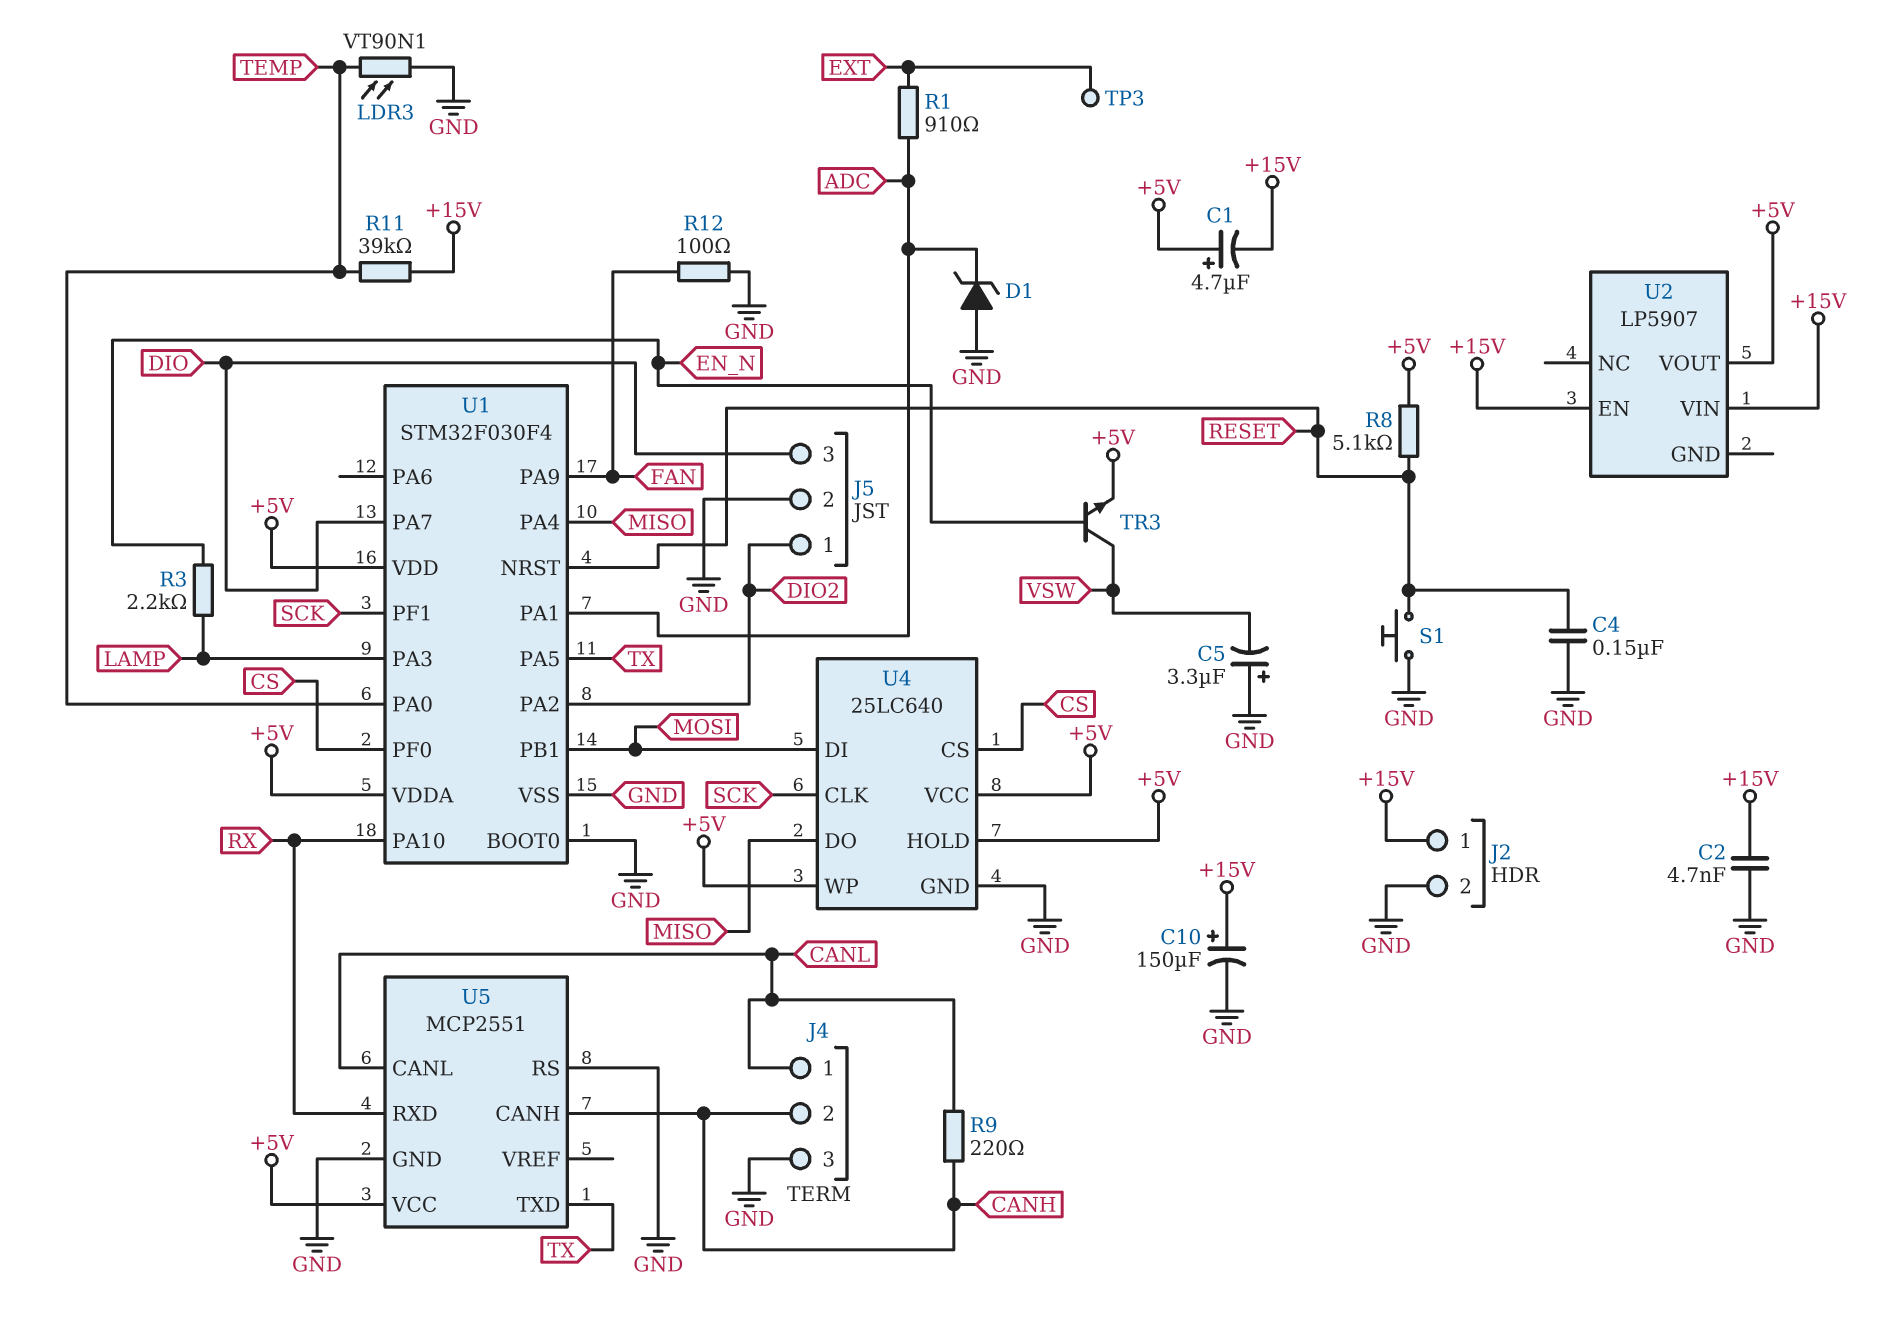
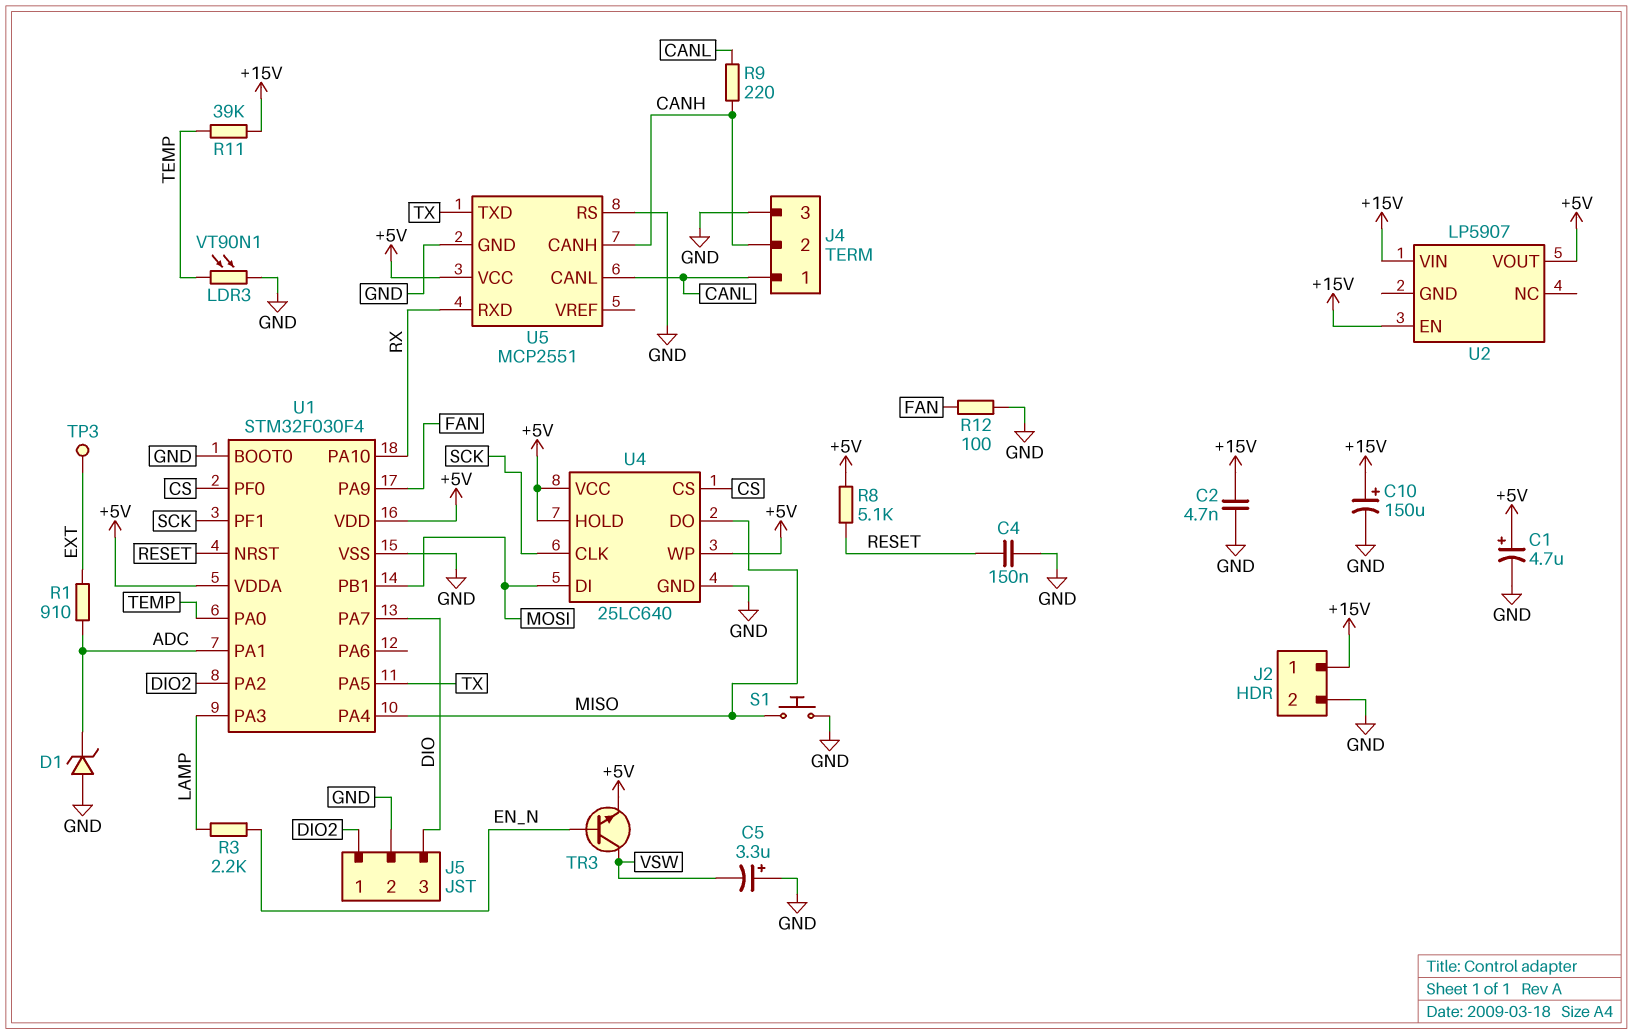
C1: 4.7uF (plus +5V, minus +15V) -> 4.7uF (plus +5V, minus GND)
S1: button (GND, RESET) -> button (GND, MISO)

